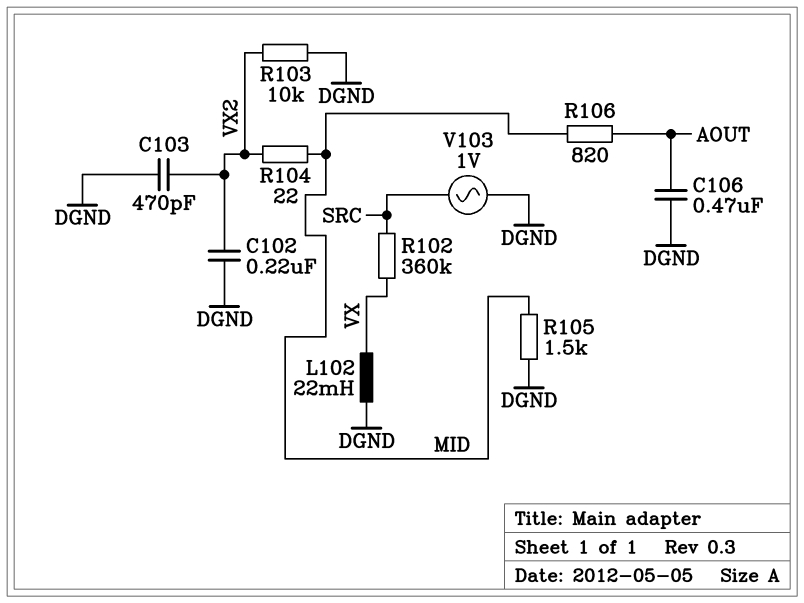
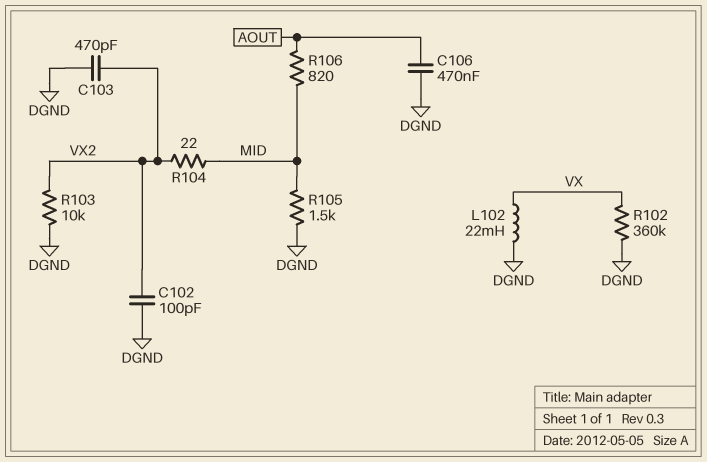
C102: 220nF (DGND, VX2) -> 100pF (DGND, VX2)
R102: 360k (SRC, VX) -> 360k (DGND, VX)
V103: AC 1V (DGND, SRC) -> none

